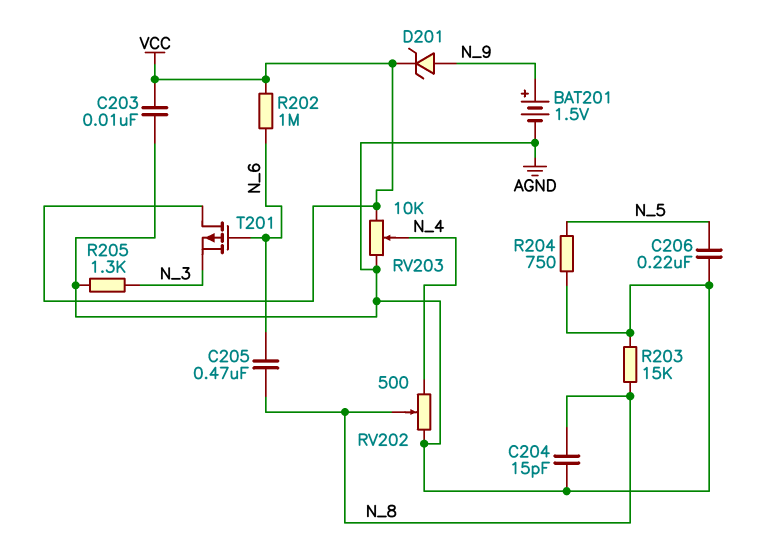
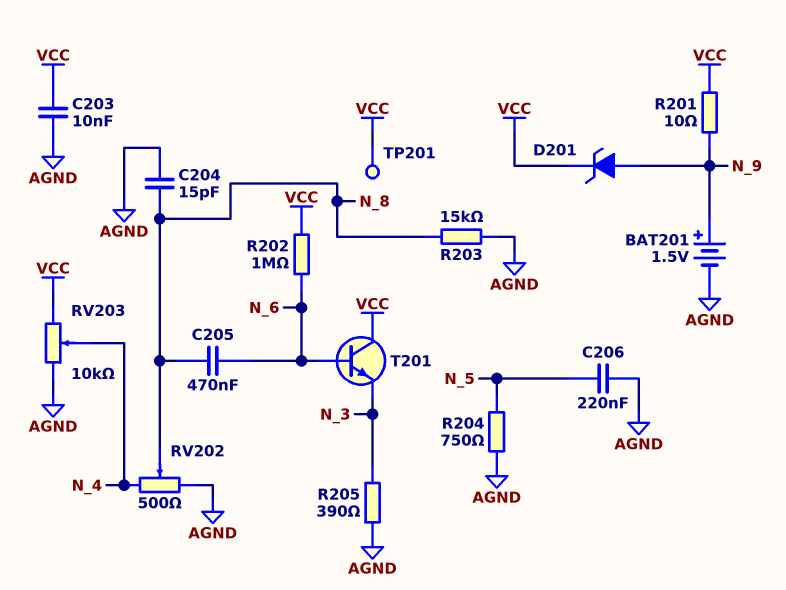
R201: none -> 10 (N_9, VCC)
R205: 1.3k (AGND, N_3) -> 390 (AGND, N_3)
T201: PMOS (G N_6, D VCC, S N_3) -> NPN (B N_6, C VCC, E N_3)
TP201: none -> test point (VCC)

